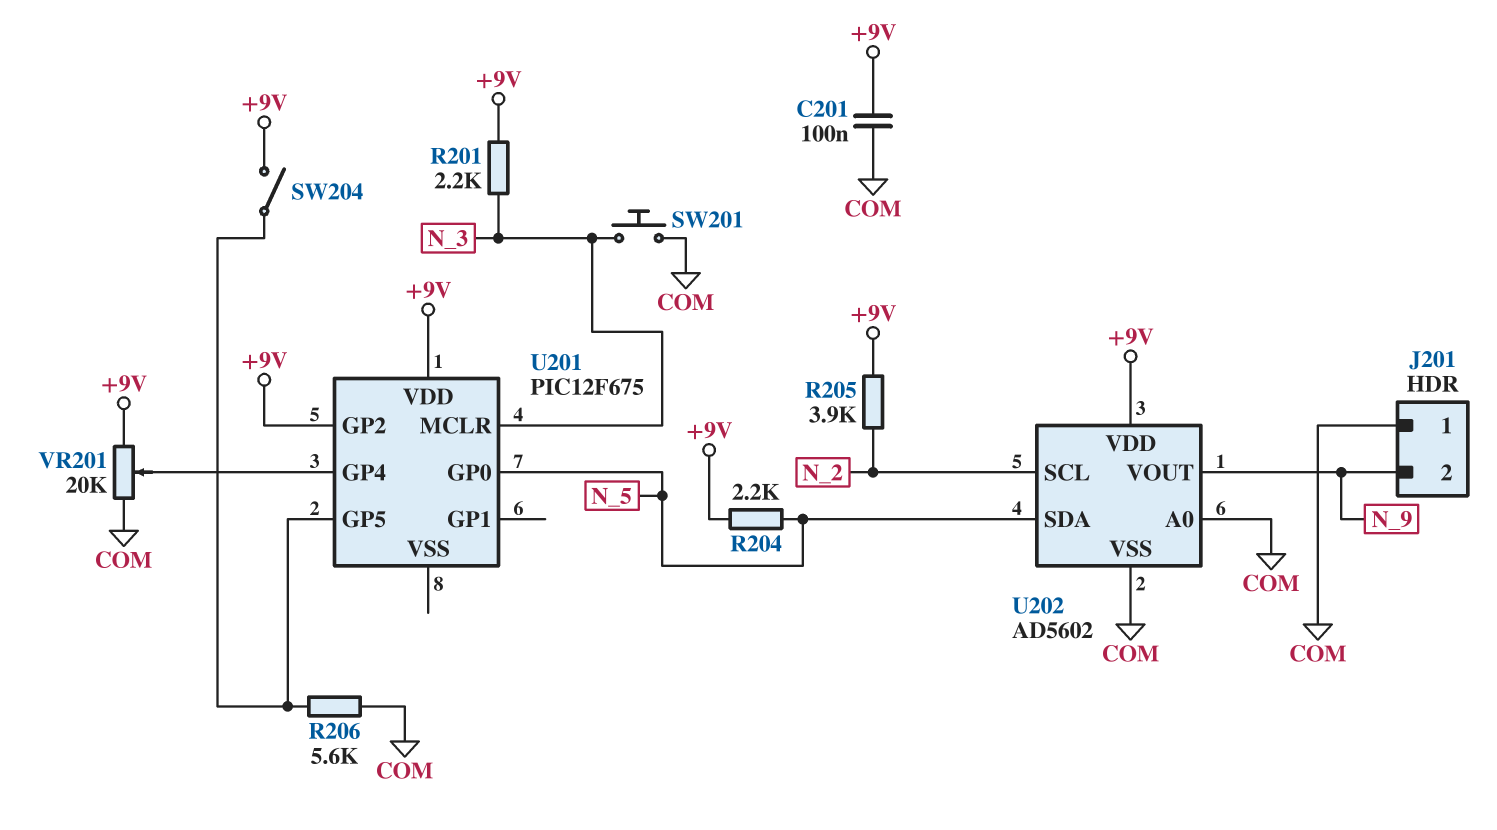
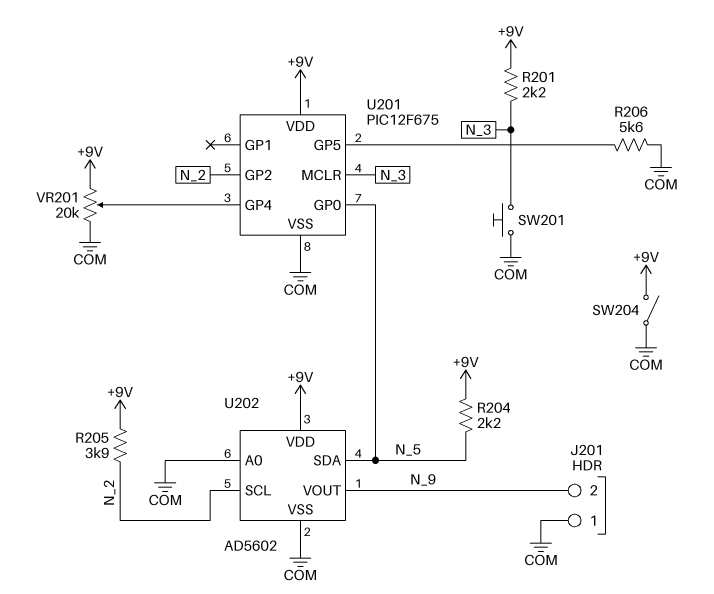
C201: 100nF (+9V, COM) -> none
SW204: switch (+9V, U201/GP5) -> switch (+9V, COM)
U201 pin GP2: +9V -> N_2
U201 pin VSS: none -> COM

